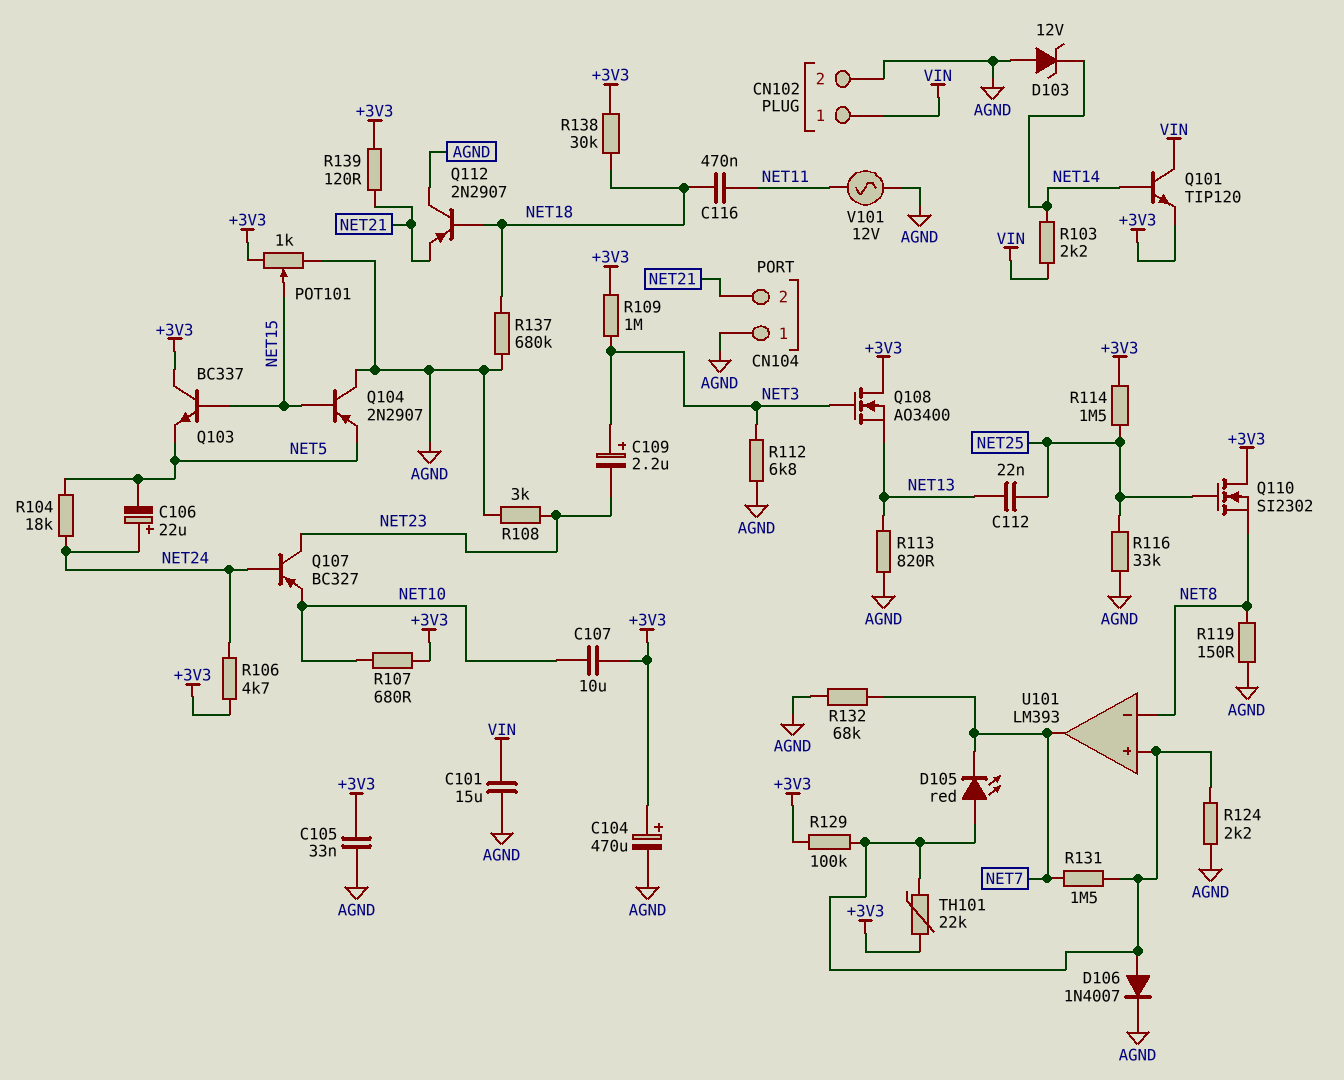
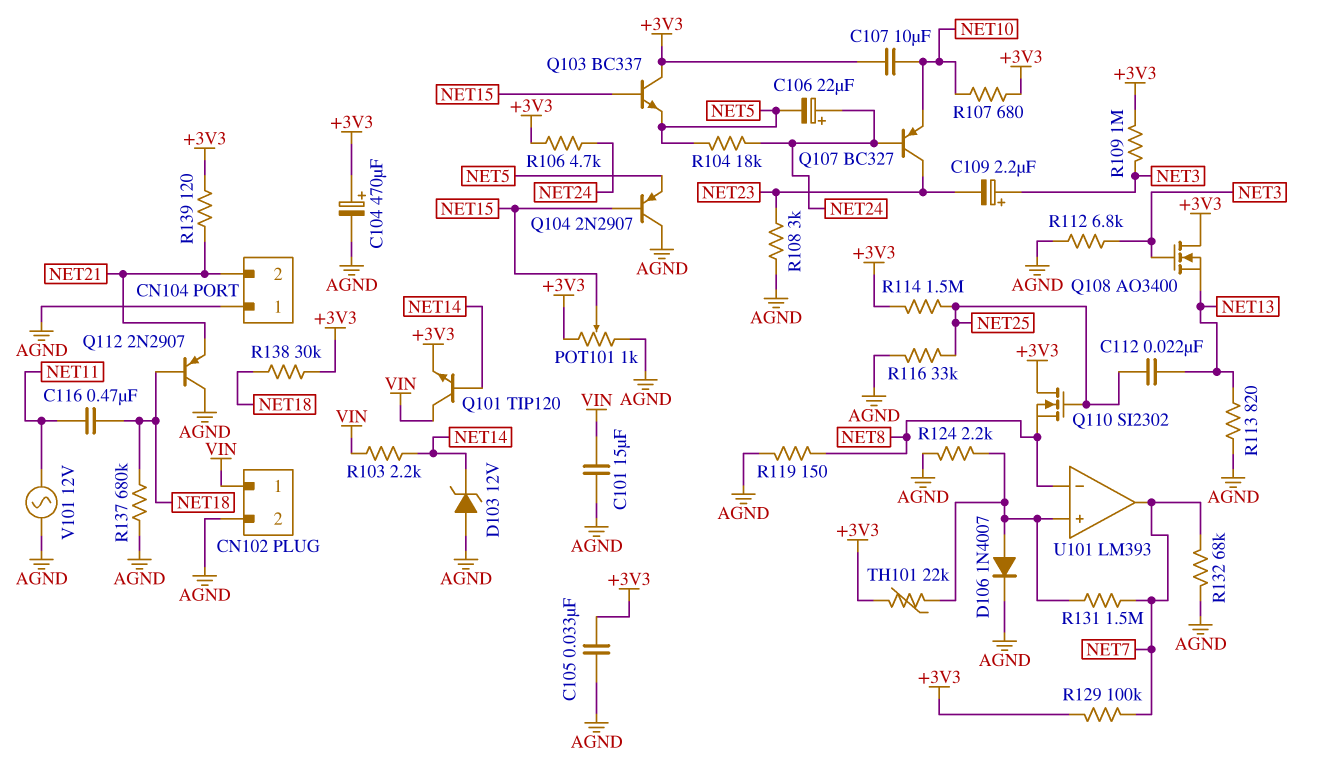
D105: LED red (A U101/in+, K NET7) -> none
R129: 100k (+3V3, U101/in+) -> 100k (+3V3, NET7)

